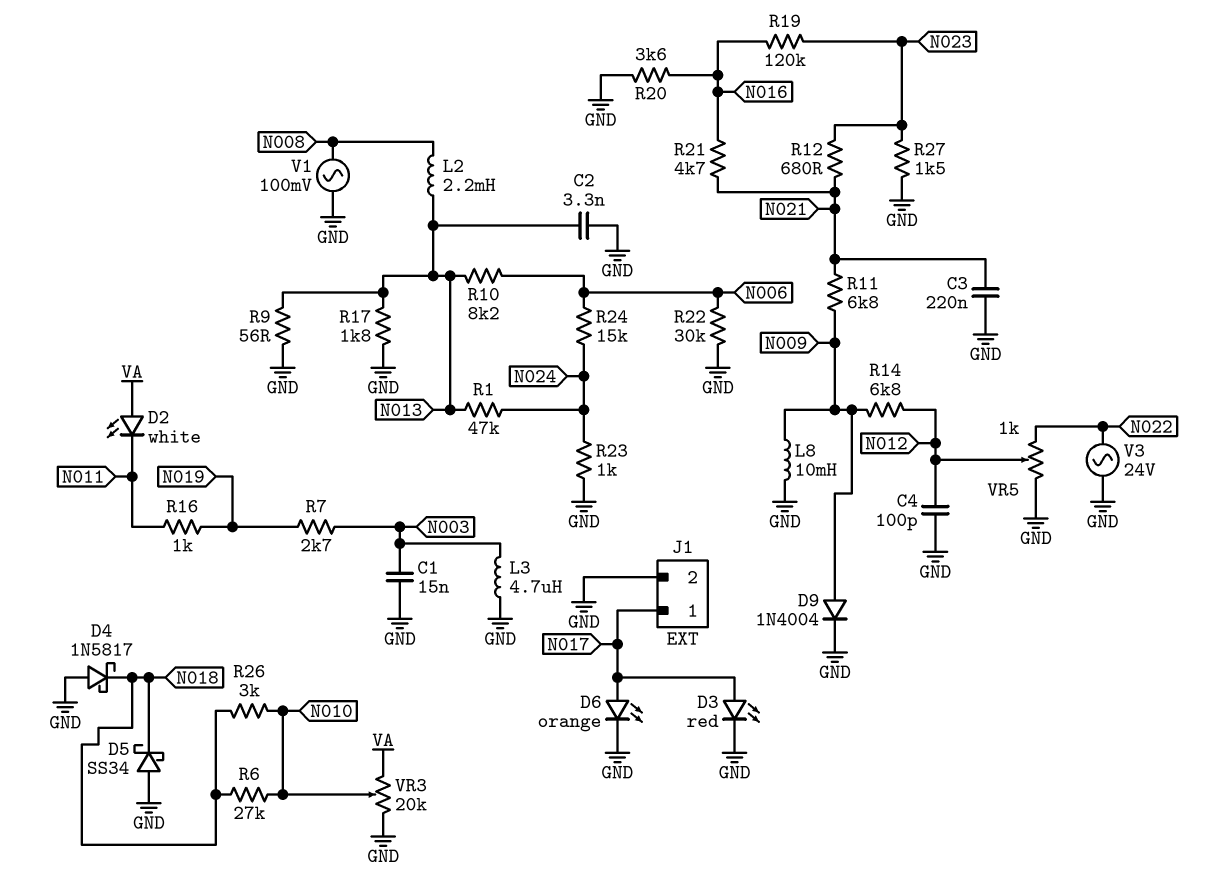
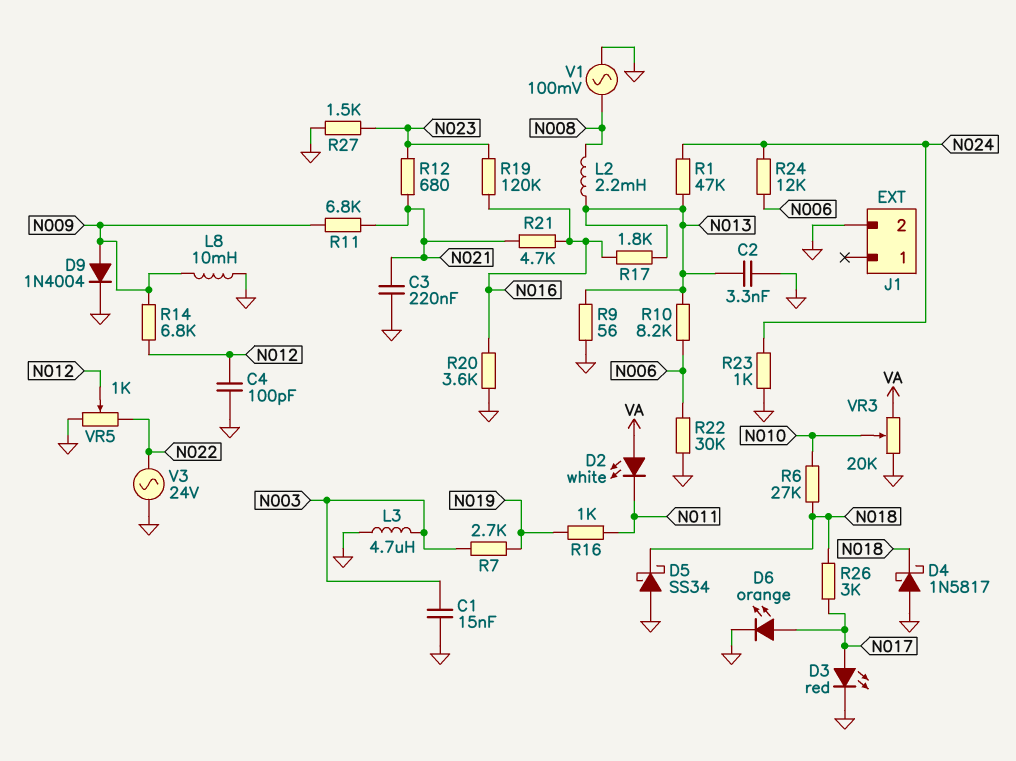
J1 pin 1: N017 -> none
R17: 1.8k (GND, N013) -> 1.8k (N013, N016)
R24: 15k (N006, N024) -> 12k (N006, N024)
R26: 3k (N010, N018) -> 3k (N017, N018)

